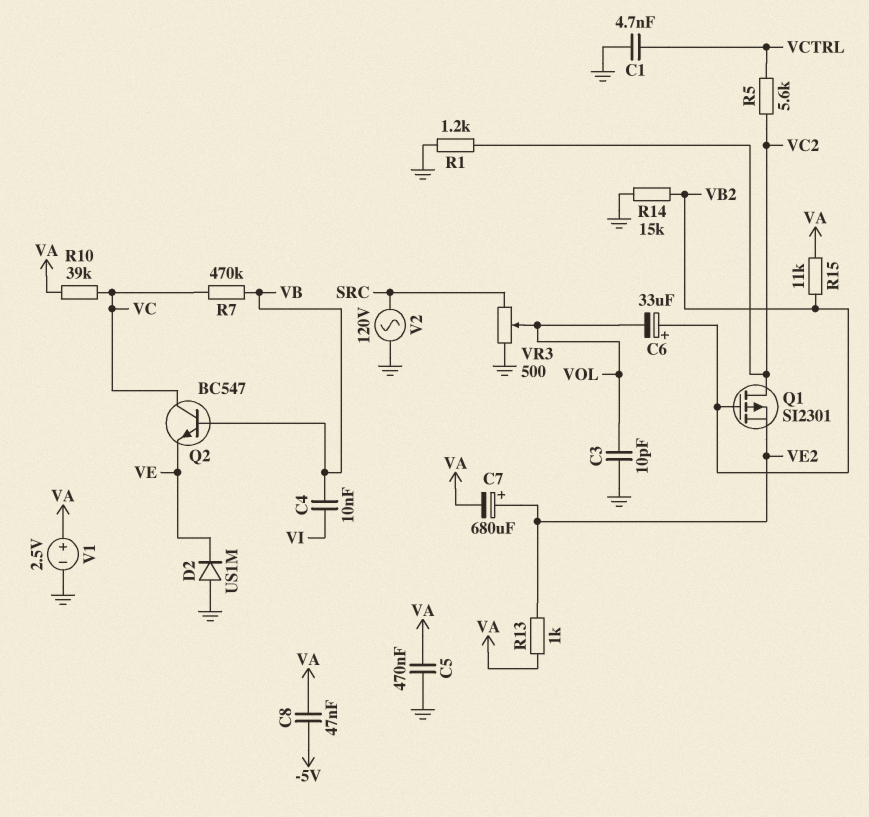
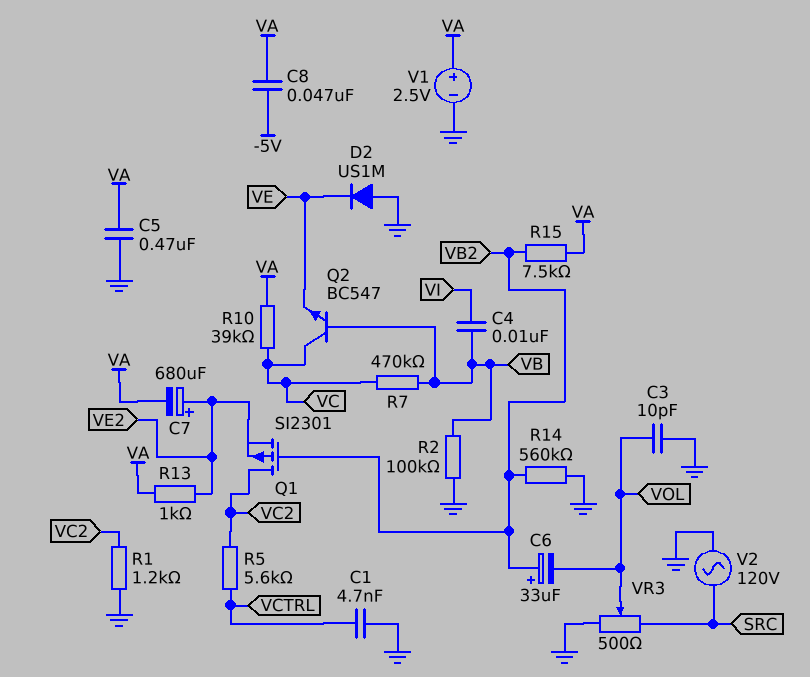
R2: none -> 100k (GND, VB)
R14: 15k (GND, VB2) -> 560k (GND, VB2)
R15: 11k (VA, VB2) -> 7.5k (VA, VB2)

